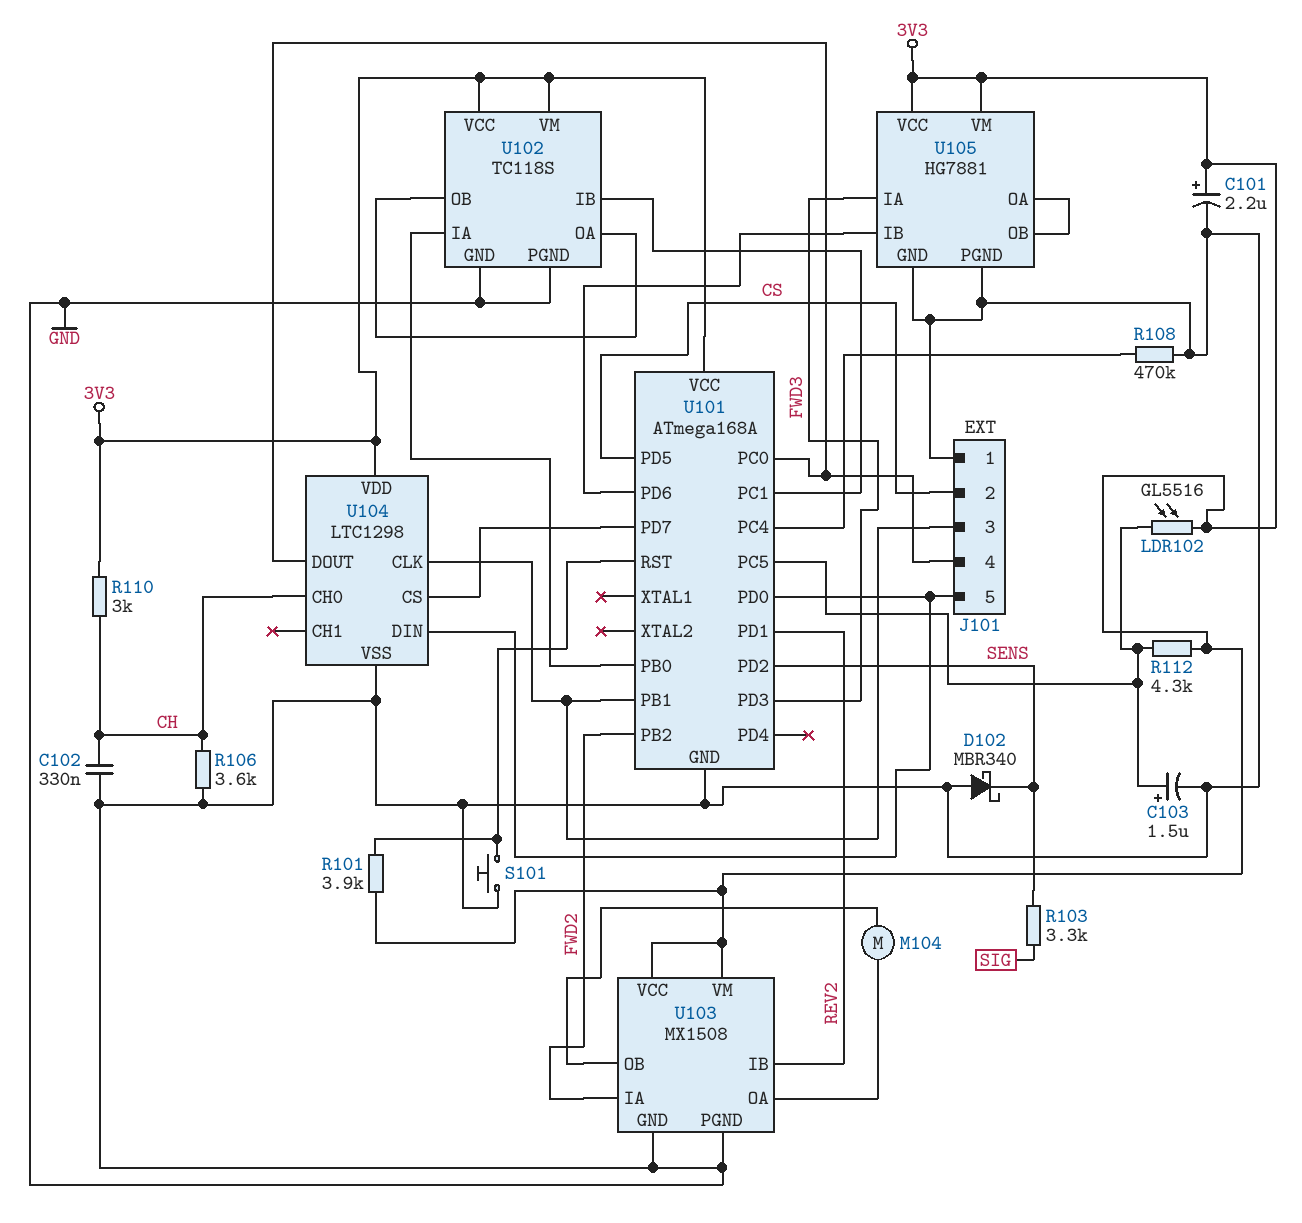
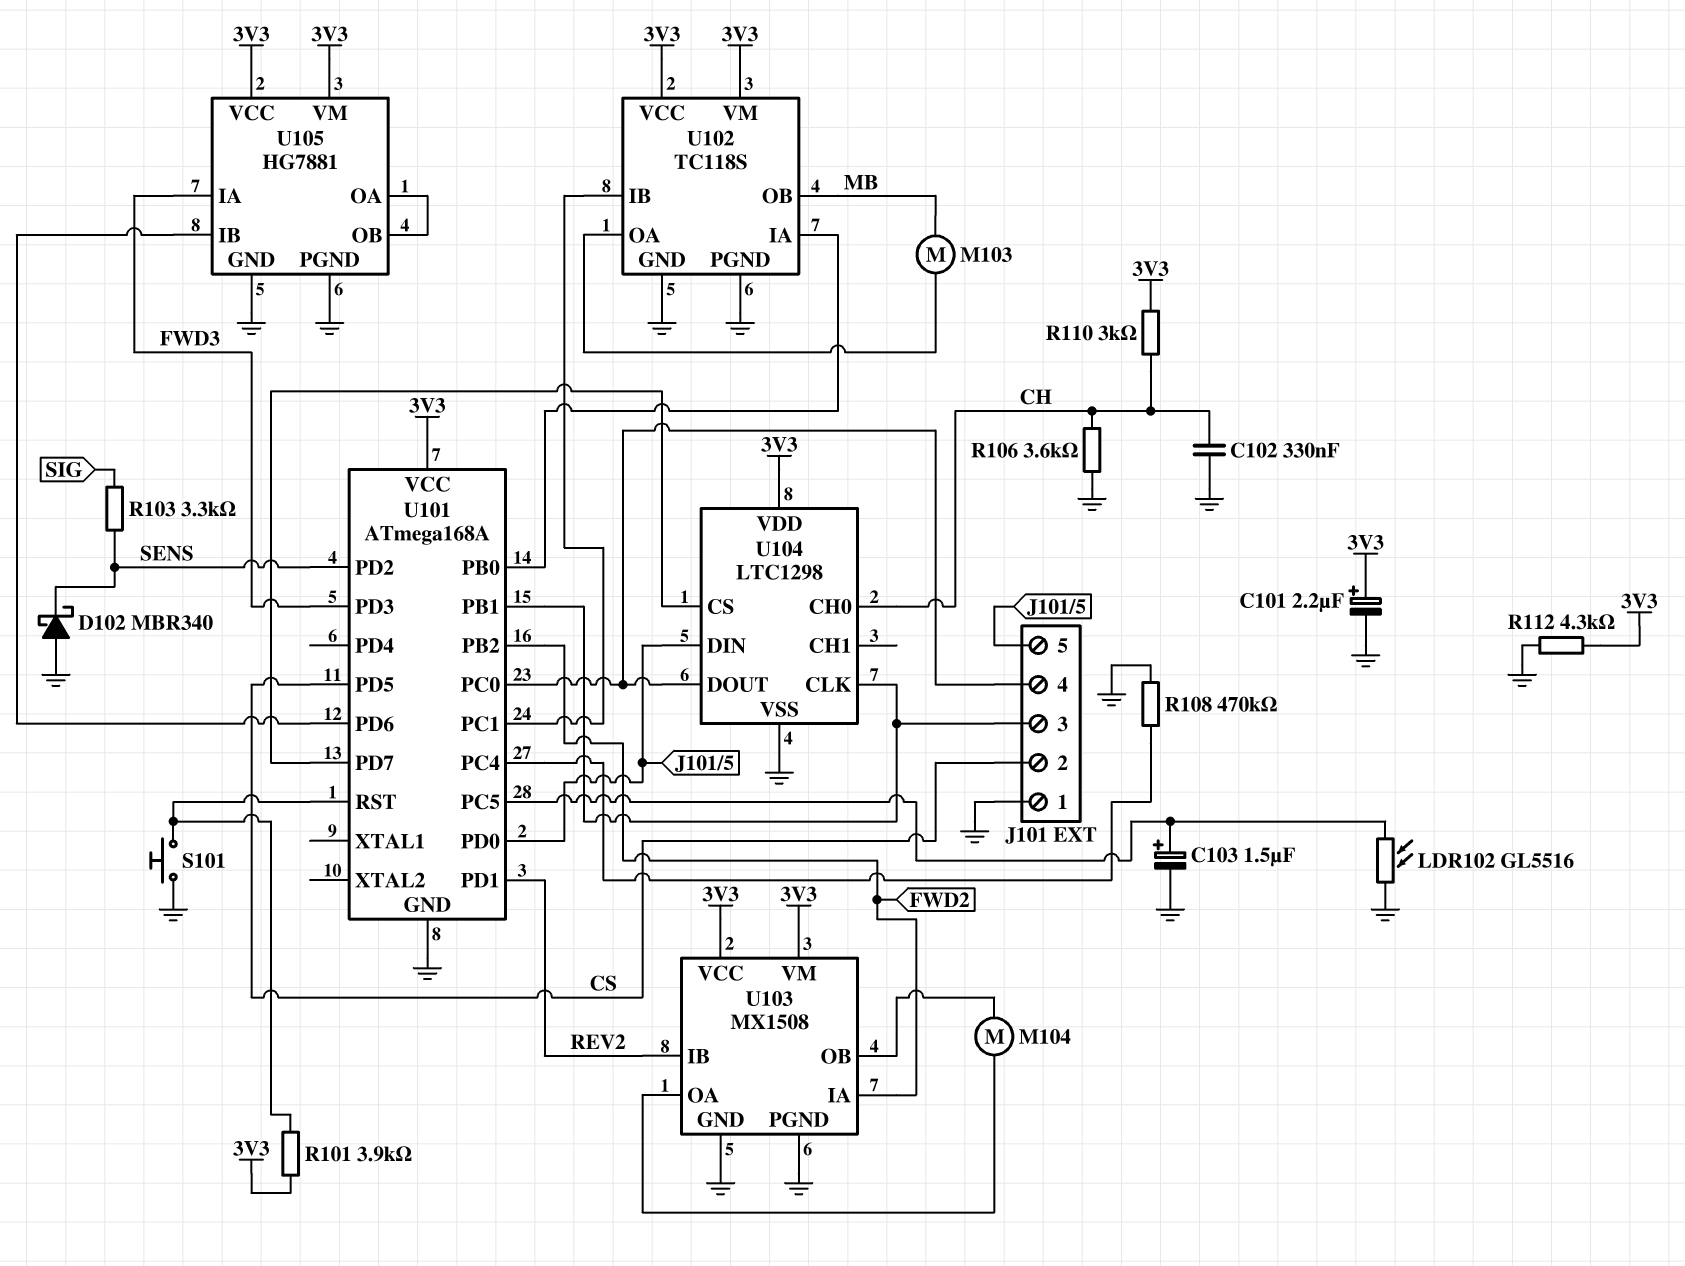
LDR102: GL5516 (3V3, U101/PC5) -> GL5516 (GND, U101/PC5)
M103: none -> motor (MB, U102/OA)
R112: 4.3k (3V3, U101/PC5) -> 4.3k (3V3, GND)
U102 pin OB: U102/OA -> MB

